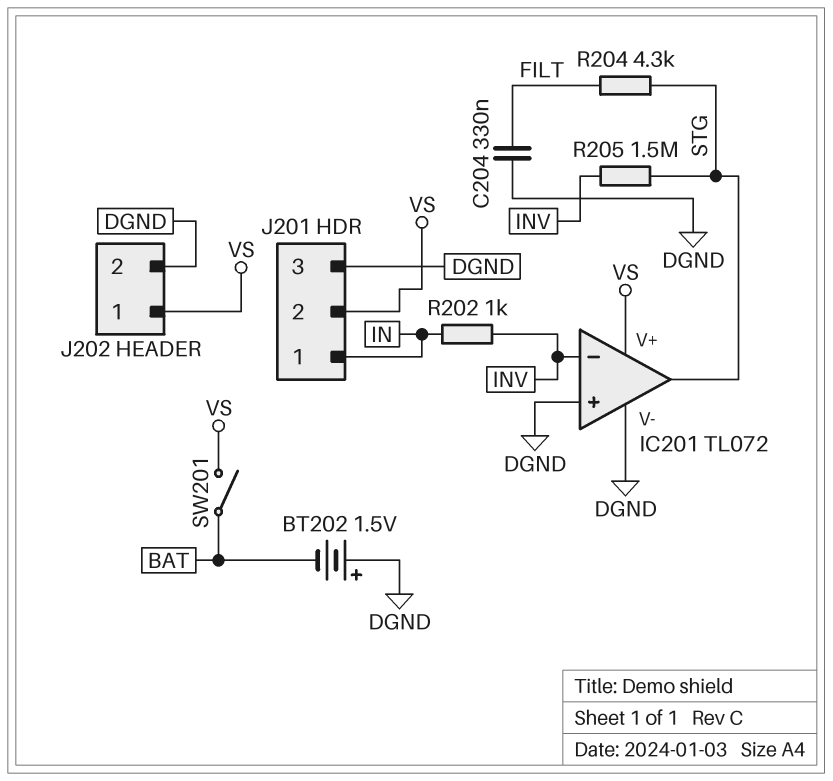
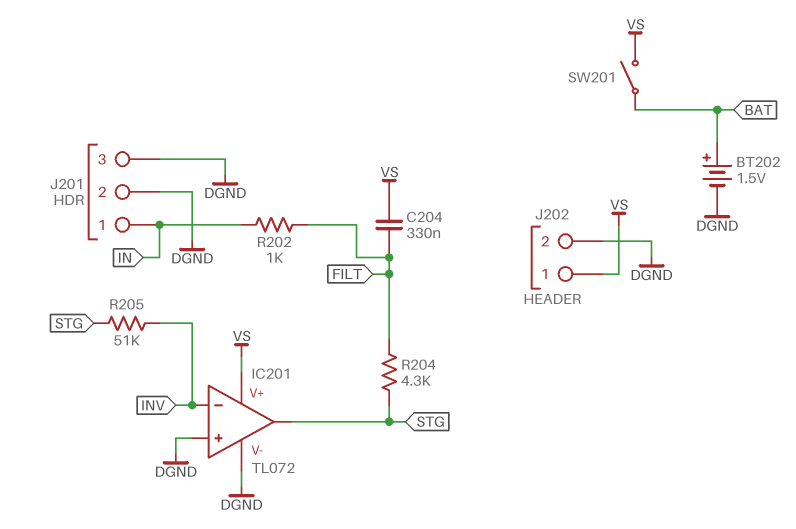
BT202: 1.5V (plus DGND, minus BAT) -> 1.5V (plus BAT, minus DGND)
C204: 330nF (DGND, FILT) -> 330nF (FILT, VS)
J201 pin 2: VS -> DGND
R202: 1k (IN, INV) -> 1k (FILT, IN)
R205: 1.5M (INV, STG) -> 51k (INV, STG)

